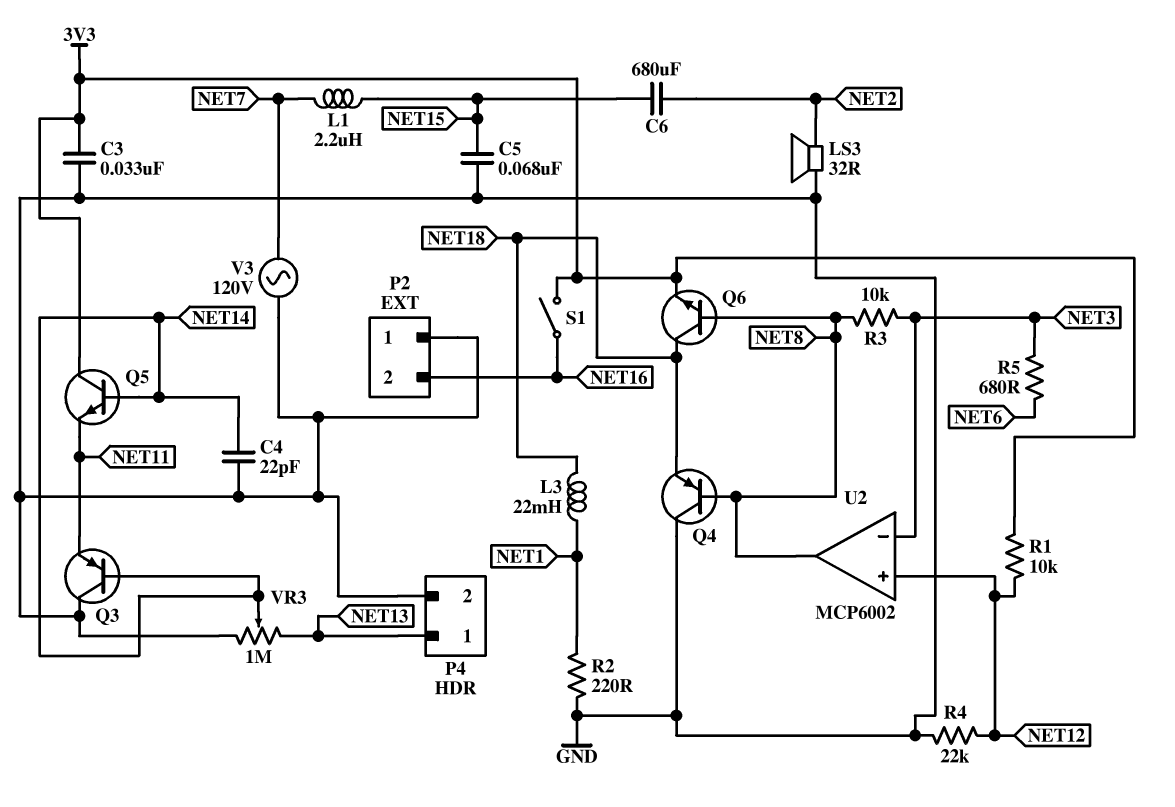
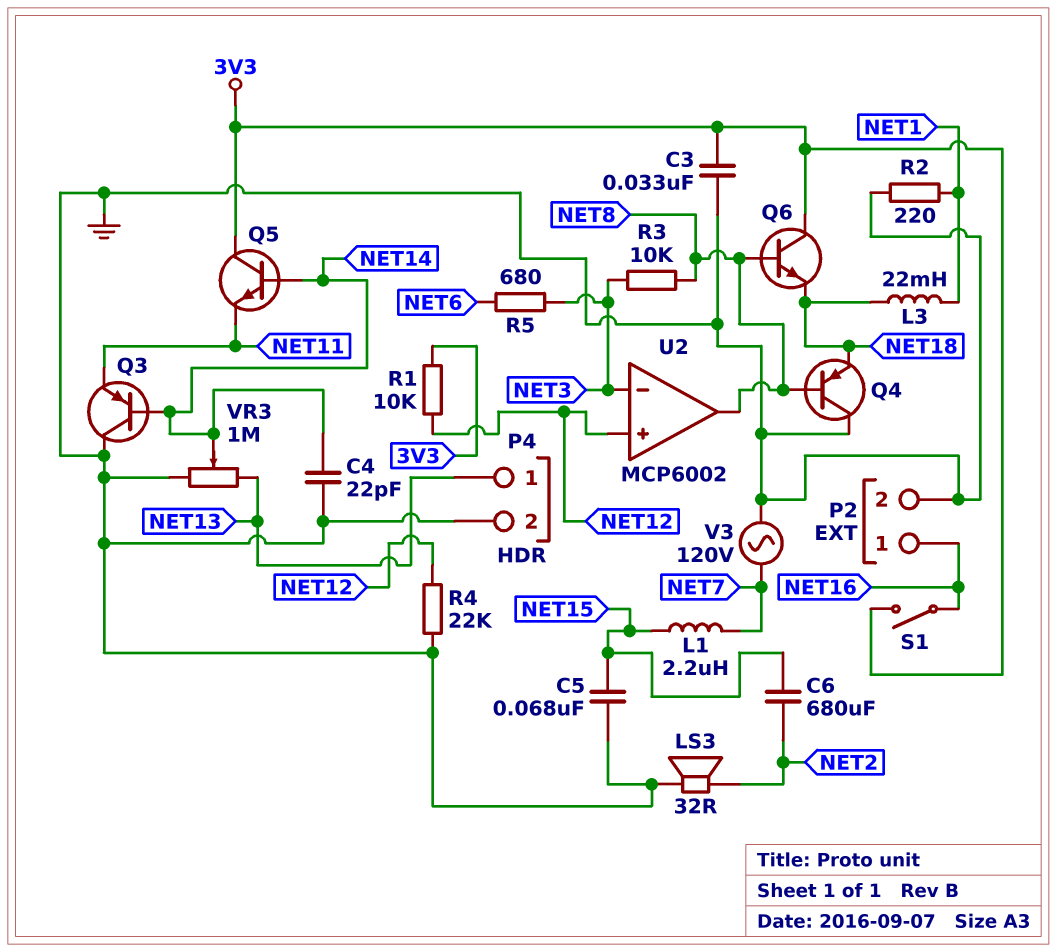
P2 pin 1: GND -> NET16
P2 pin 2: NET16 -> GND
Q6: NPN (B NET8, C NET18, E 3V3) -> NPN (B NET8, C 3V3, E NET18)

